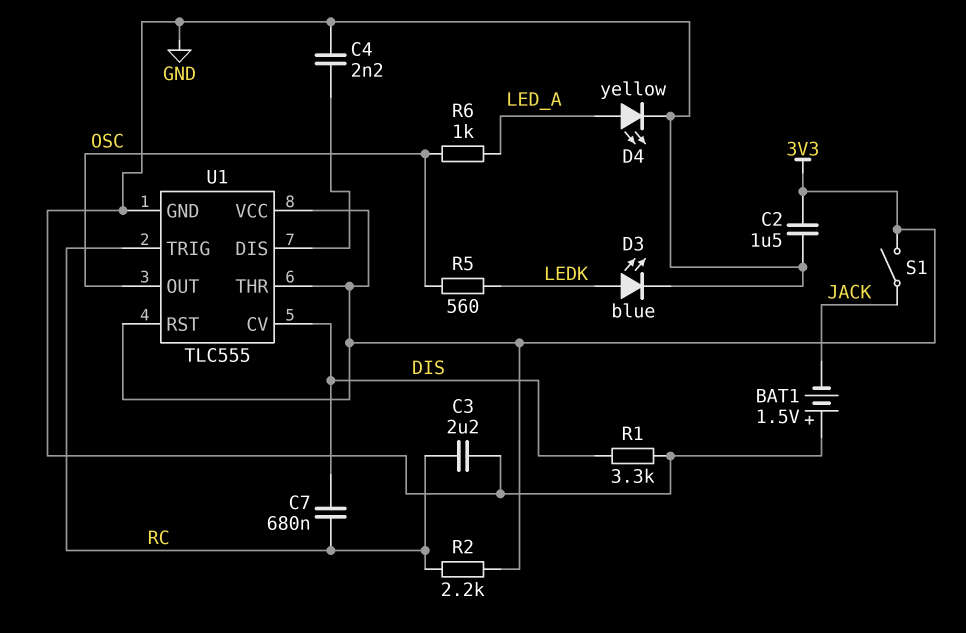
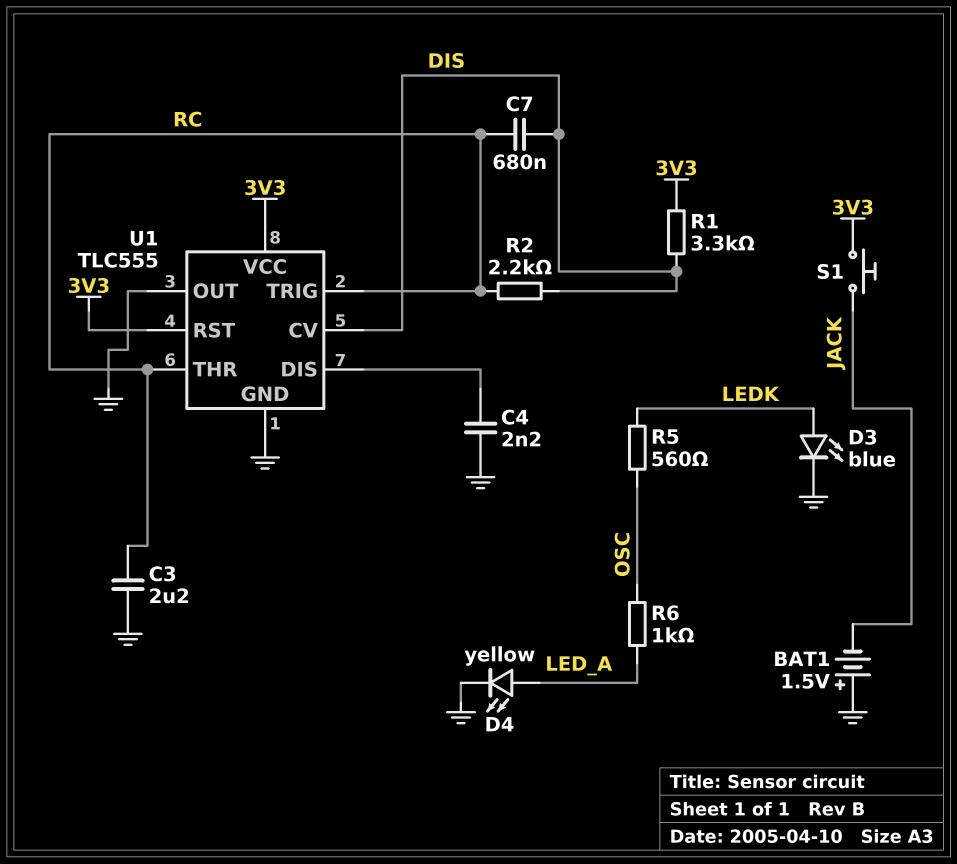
C2: 1.5uF (3V3, GND) -> none
R1: 3.3k (DIS, GND) -> 3.3k (3V3, DIS)
R2: 2.2k (3V3, RC) -> 2.2k (DIS, RC)
S1: switch (3V3, JACK) -> button (3V3, JACK)
U1 pin OUT: OSC -> GND
U1 pin THR: 3V3 -> RC

